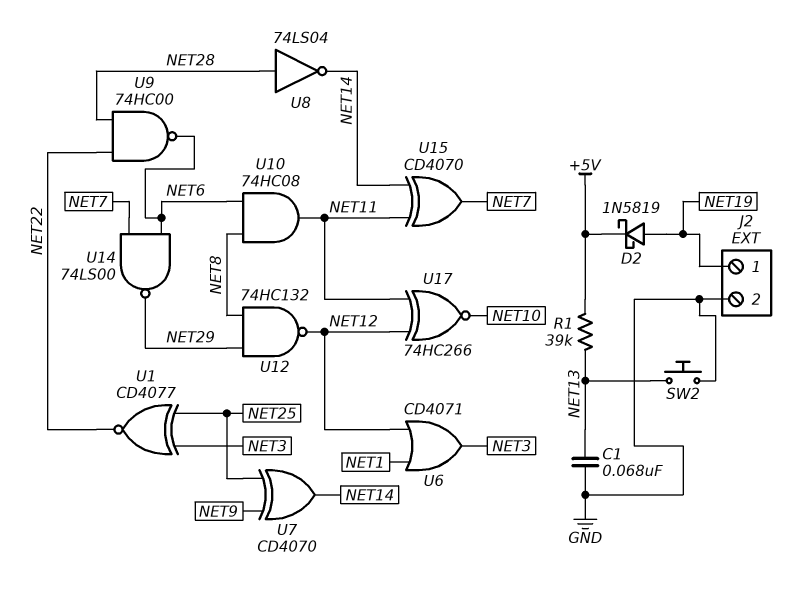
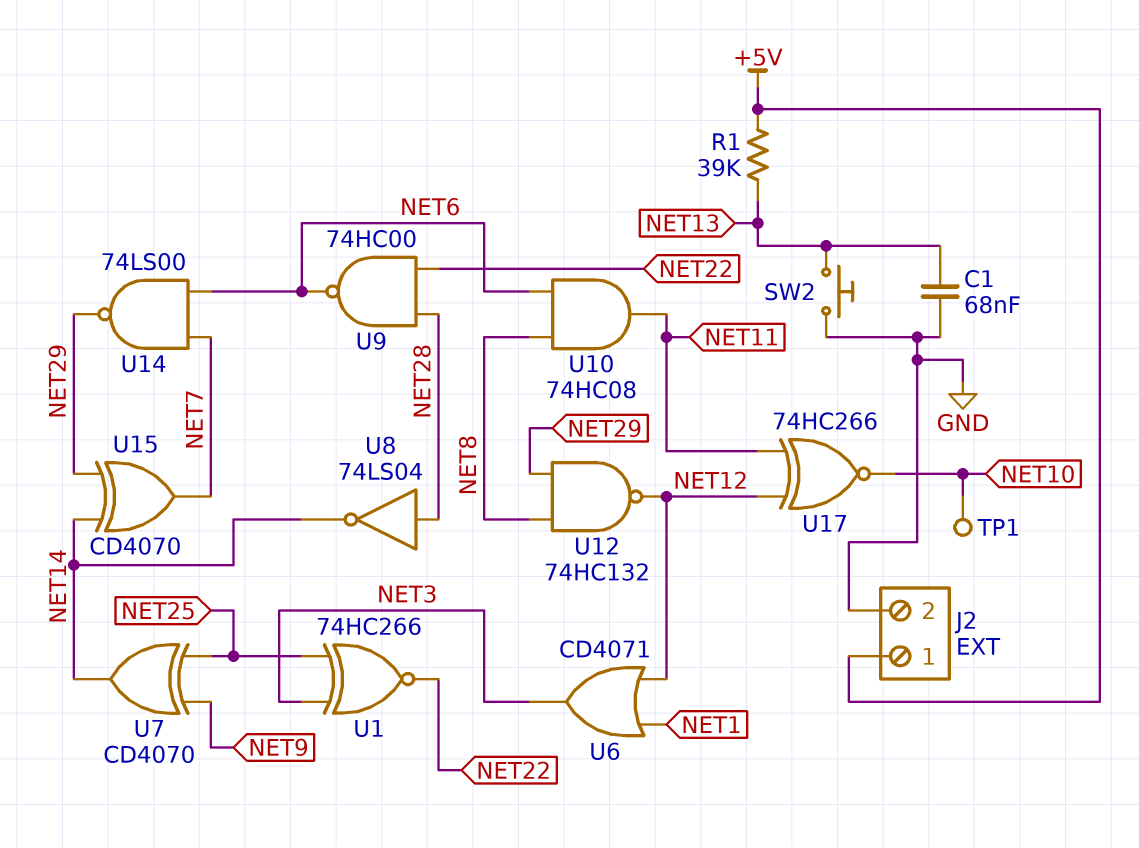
D2: schottky 1N5819 (A NET19, K +5V) -> none
J2 pin 1: NET19 -> +5V
TP1: none -> test point (NET10)
U1: XNOR CD4077 (in NET3, in NET25, out NET22) -> XNOR 74HC266 (in NET3, in NET25, out NET22)
U15: XOR CD4070 (in NET11, in NET14, out NET7) -> XOR CD4070 (in NET14, in NET29, out NET7)

